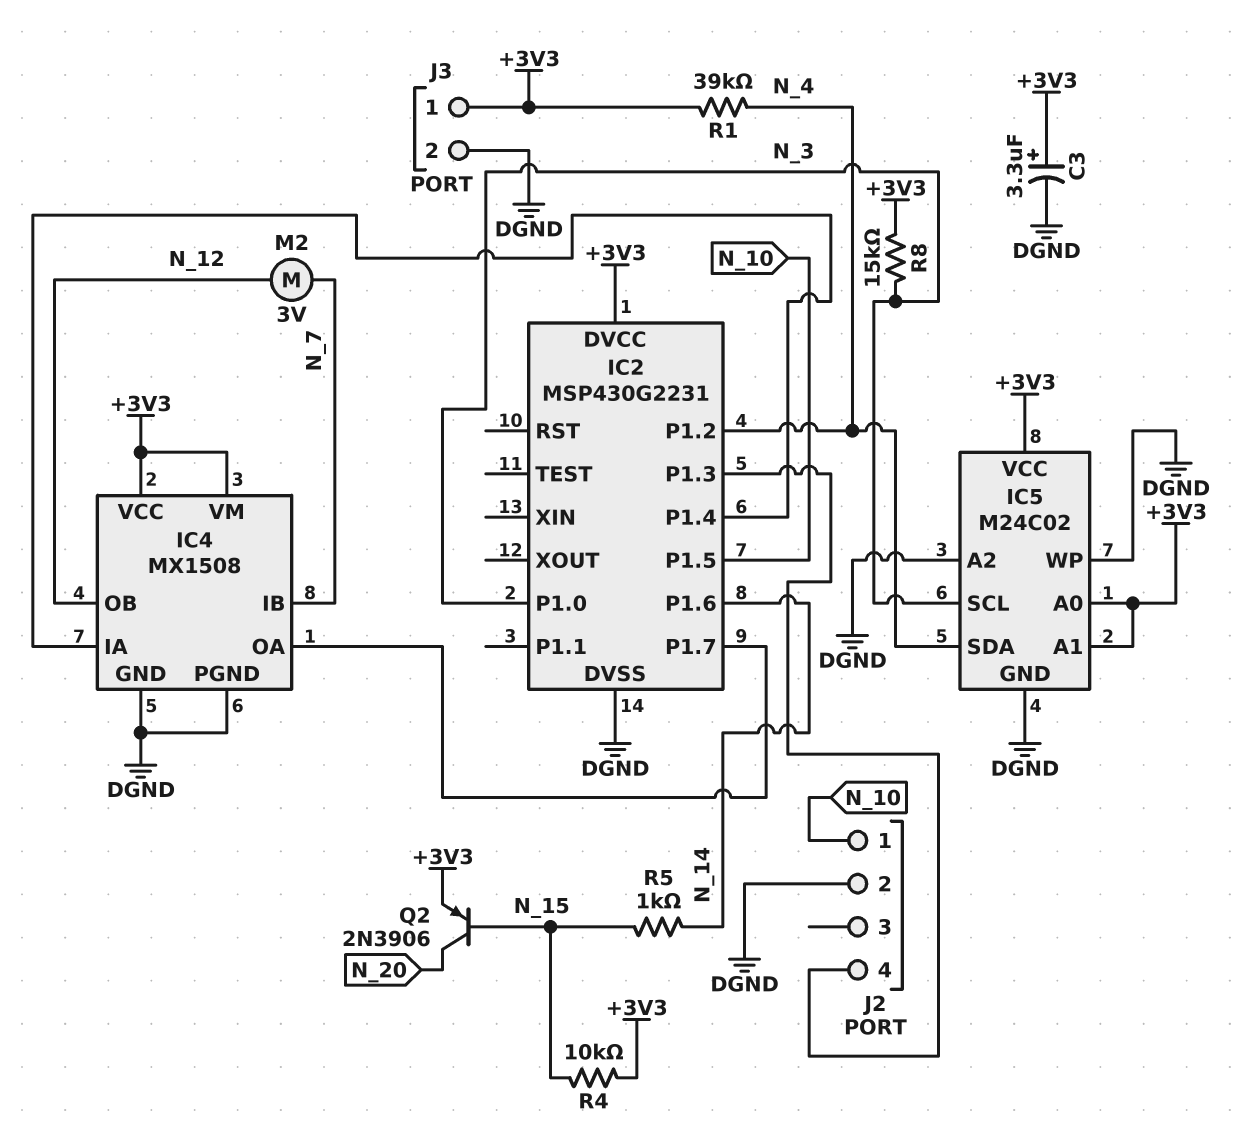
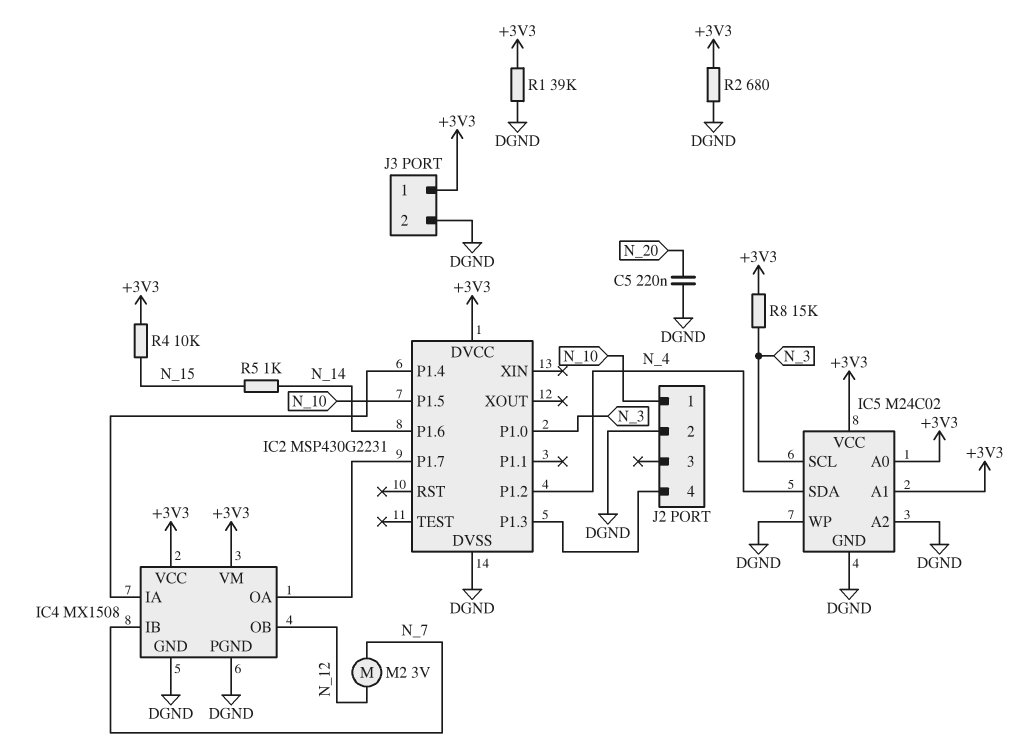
C3: 3.3uF (plus +3V3, minus DGND) -> none
C5: none -> 220nF (DGND, N_20)
Q2: PNP 2N3906 (B N_15, C N_20, E +3V3) -> none
R1: 39k (+3V3, N_4) -> 39k (+3V3, DGND)
R2: none -> 680 (+3V3, DGND)

